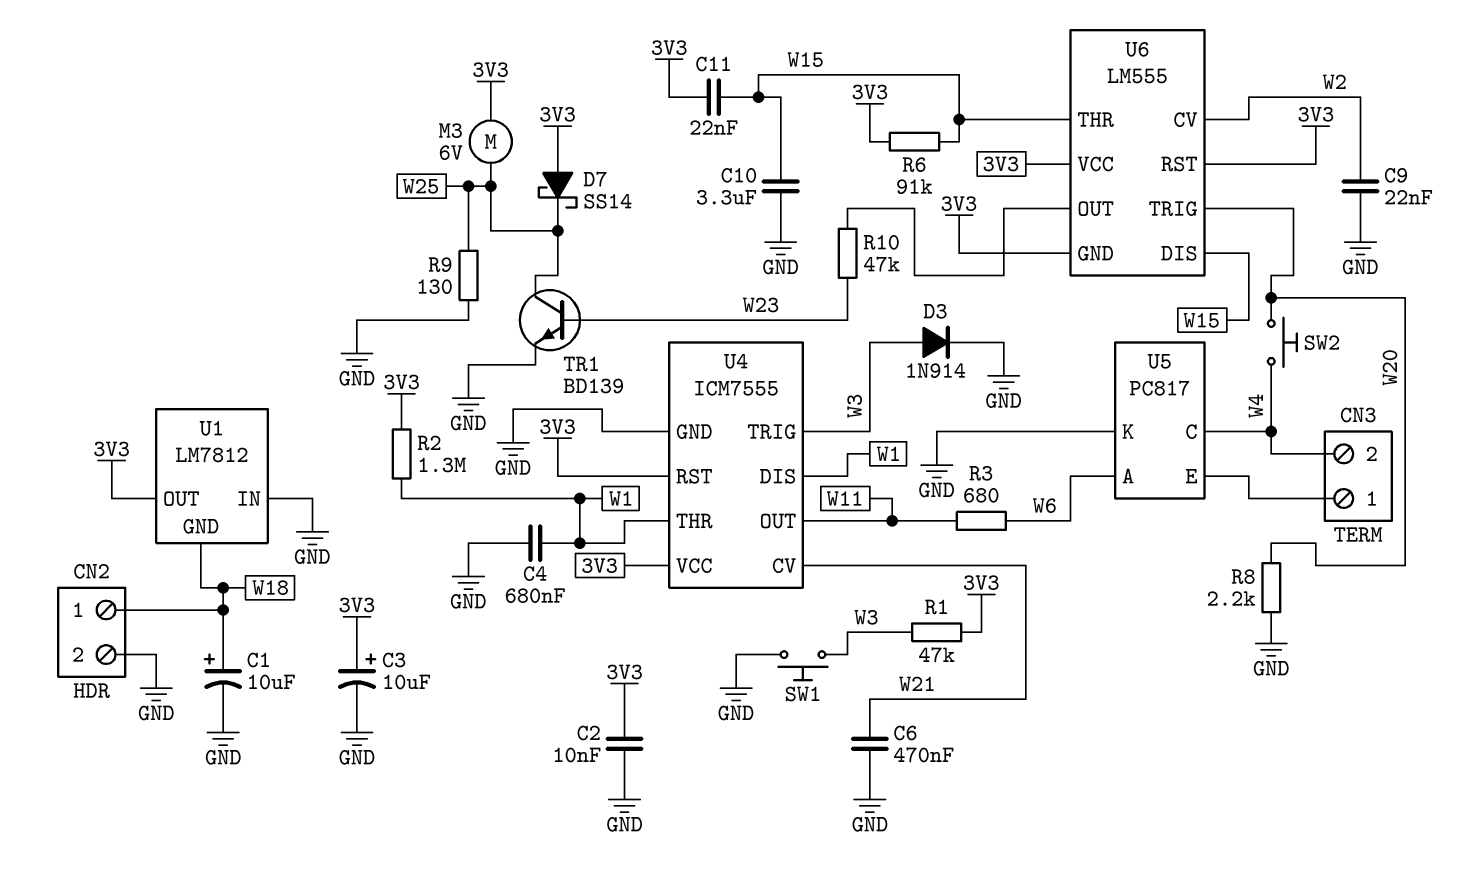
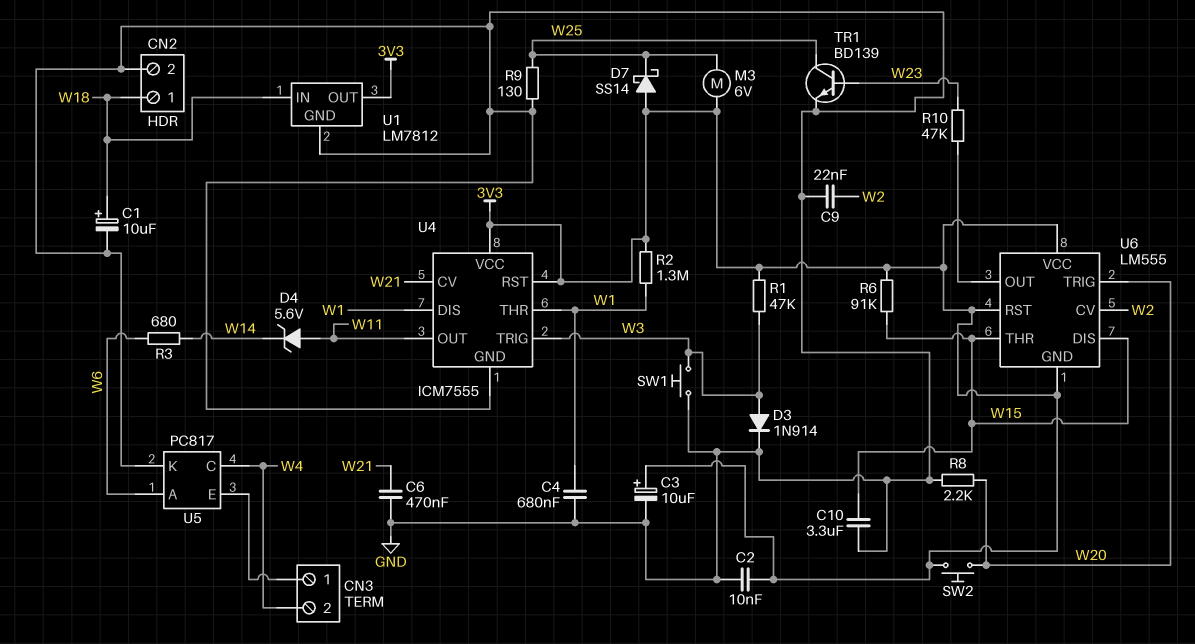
C11: 22nF (3V3, W15) -> none
D4: none -> zener 5.6V (A W11, K W14)
R3: 680 (W6, W11) -> 680 (W6, W14)
SW2: button (W4, W20) -> button (3V3, W20)
U1 pin GND: W18 -> GND
U1 pin IN: GND -> W18

